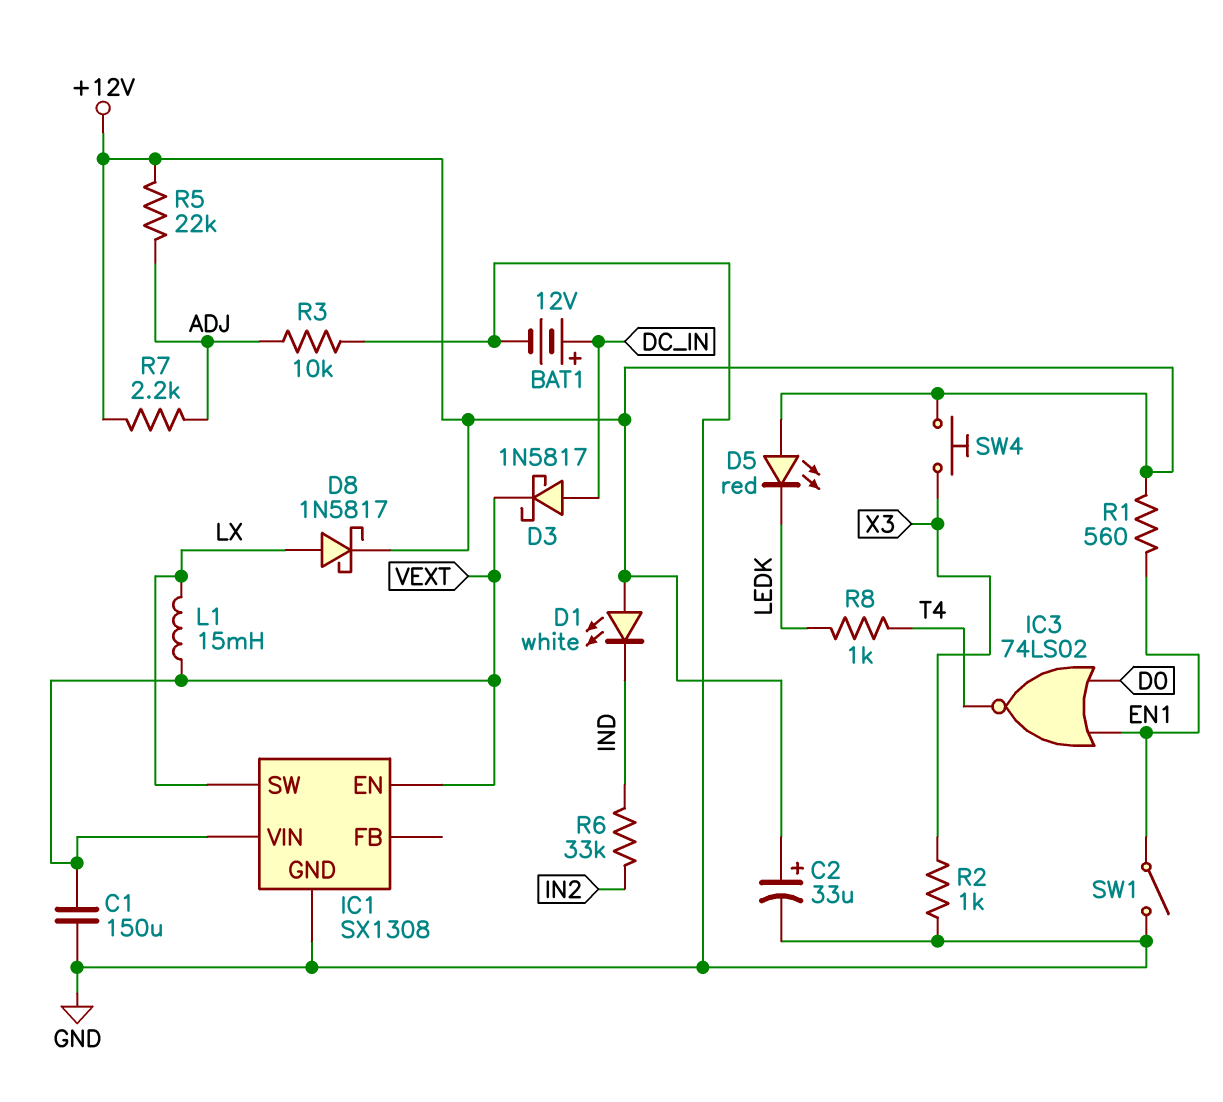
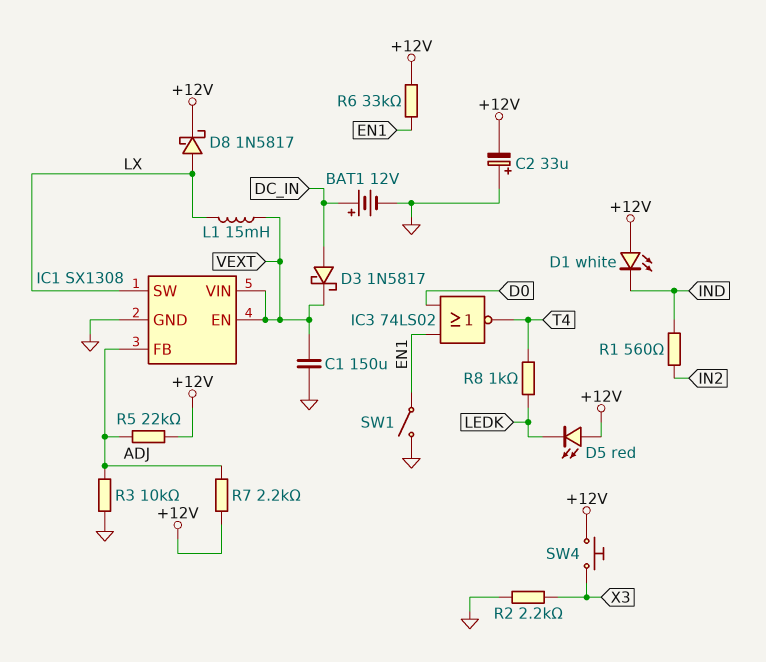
C2: 33uF (plus +12V, minus GND) -> 33uF (plus GND, minus +12V)
IC1 pin FB: none -> ADJ
R1: 560 (+12V, EN1) -> 560 (IN2, IND)
R2: 1k (GND, X3) -> 2.2k (GND, X3)
R6: 33k (IN2, IND) -> 33k (+12V, EN1)

